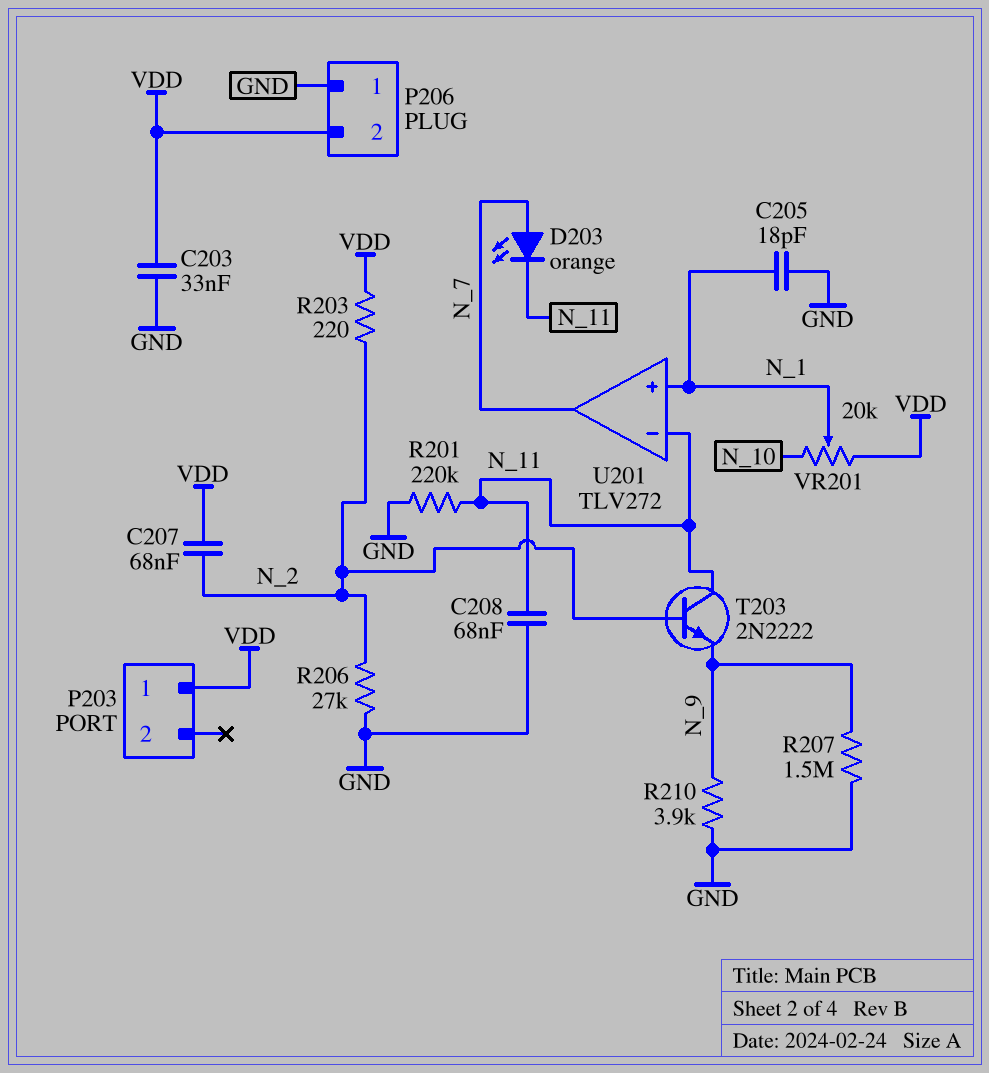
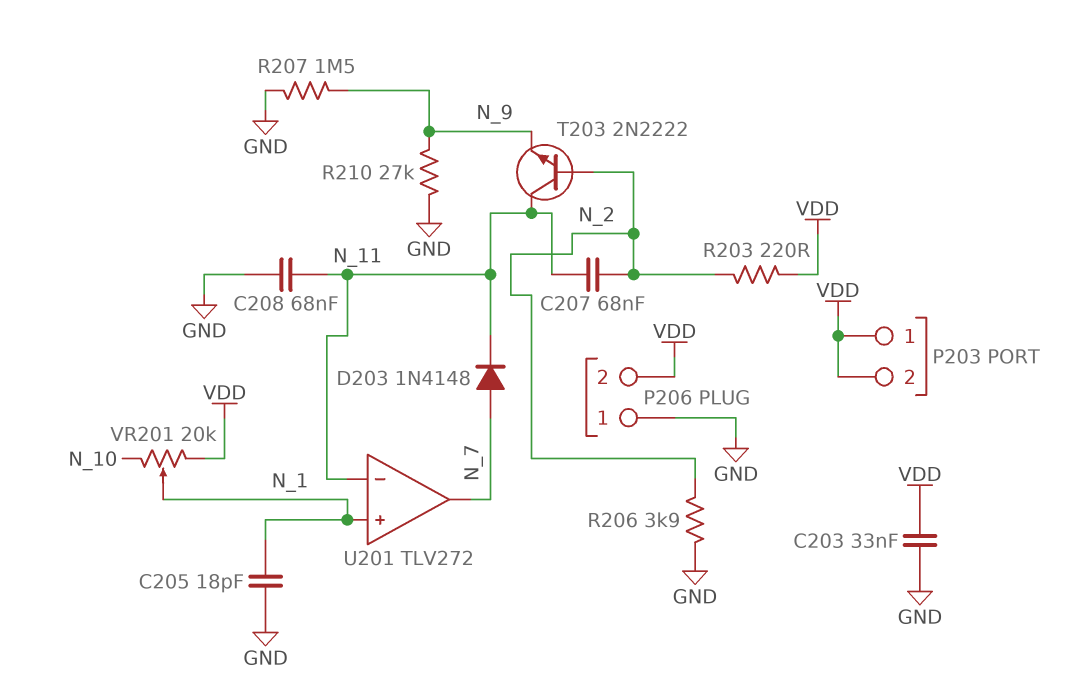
C207: 68nF (N_2, VDD) -> 68nF (N_2, N_11)
D203: LED orange (A N_7, K N_11) -> diode 1N4148 (A N_7, K N_11)
P203 pin 2: none -> VDD
R201: 220k (GND, N_11) -> none
R206: 27k (GND, N_2) -> 3.9k (GND, N_2)
R210: 3.9k (GND, N_9) -> 27k (GND, N_9)

